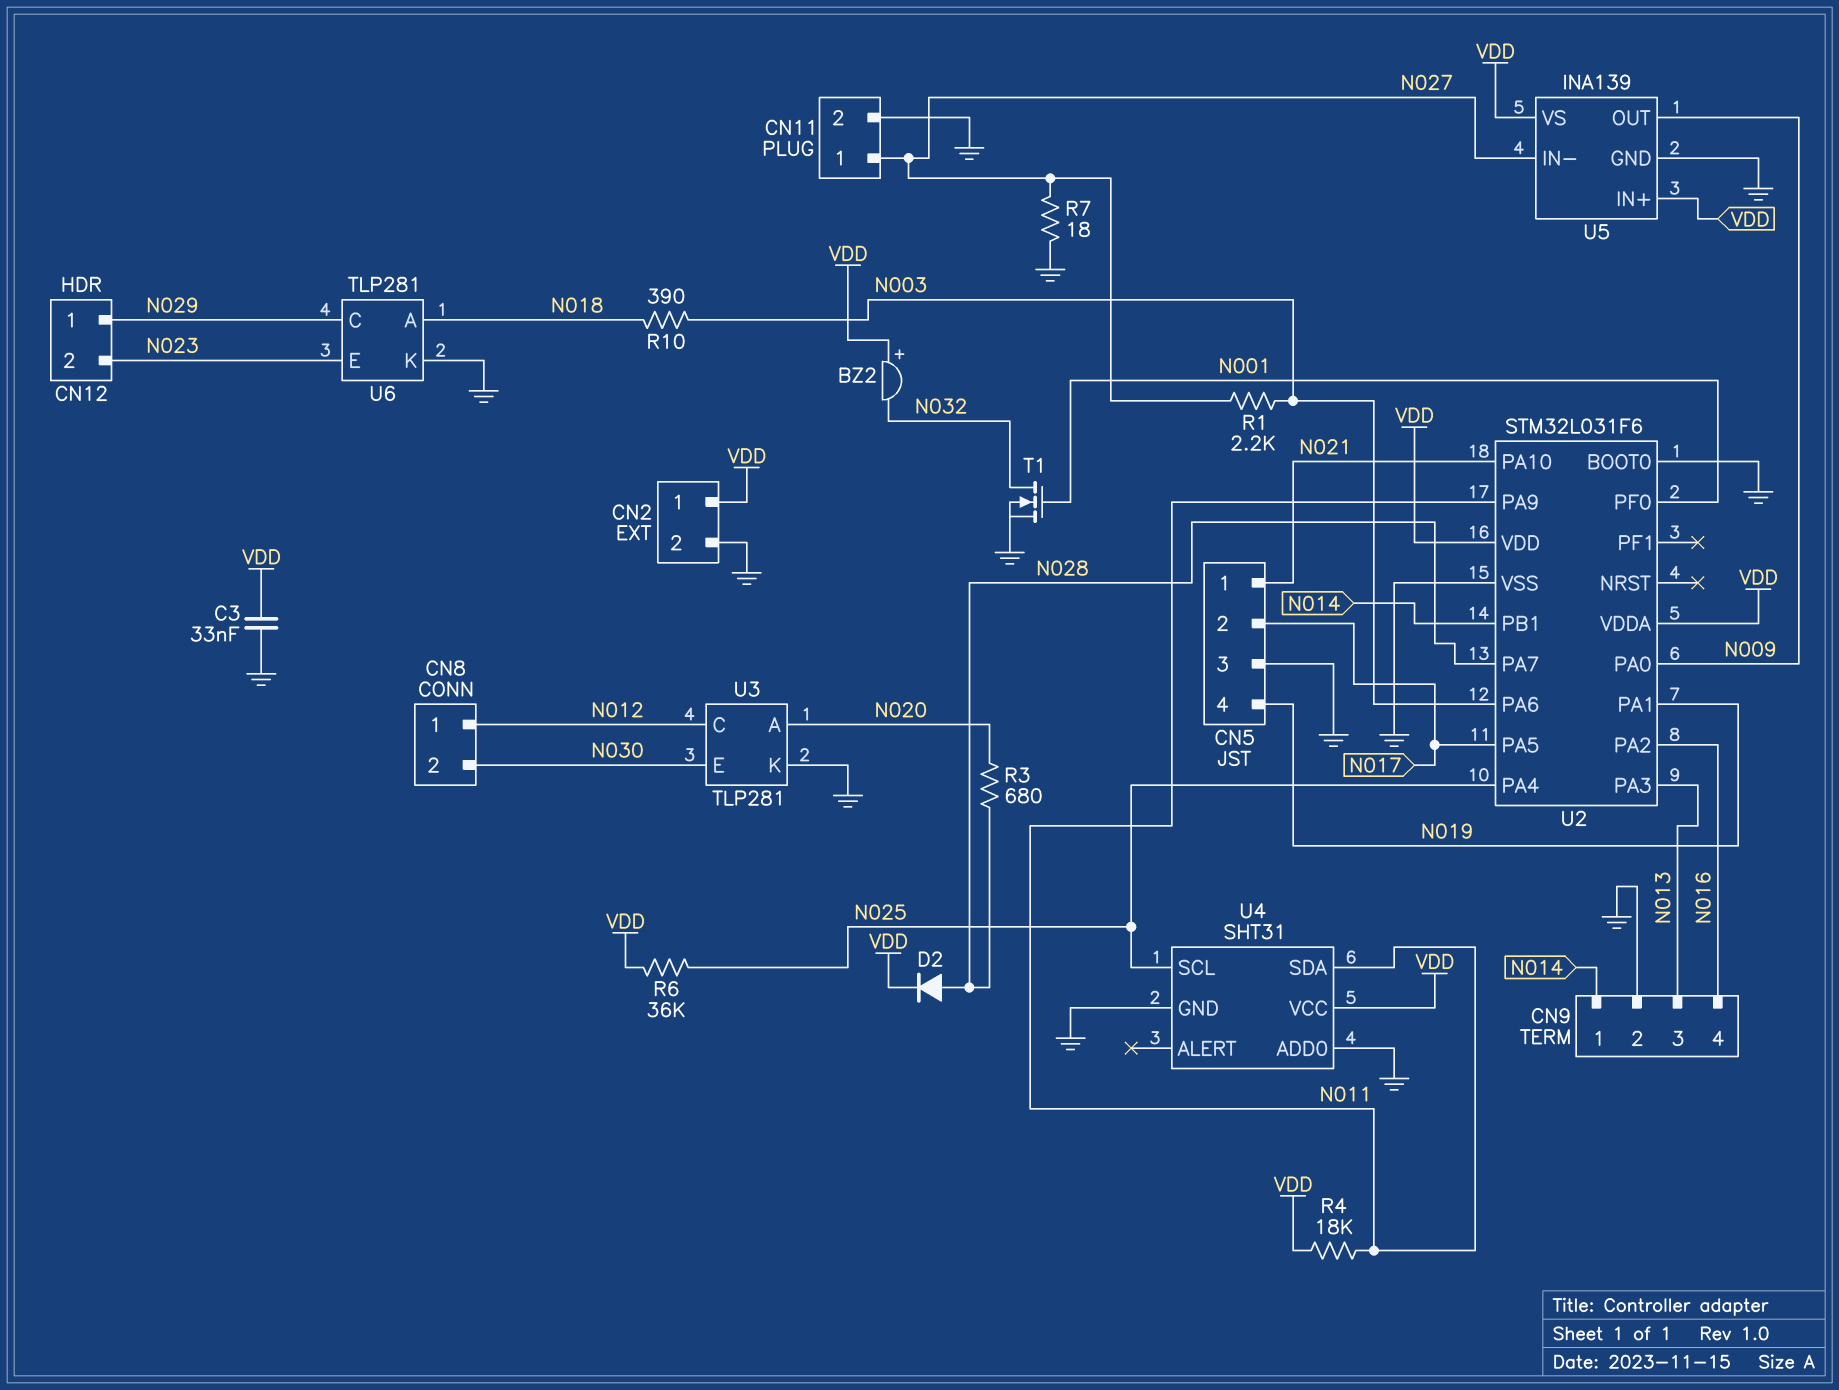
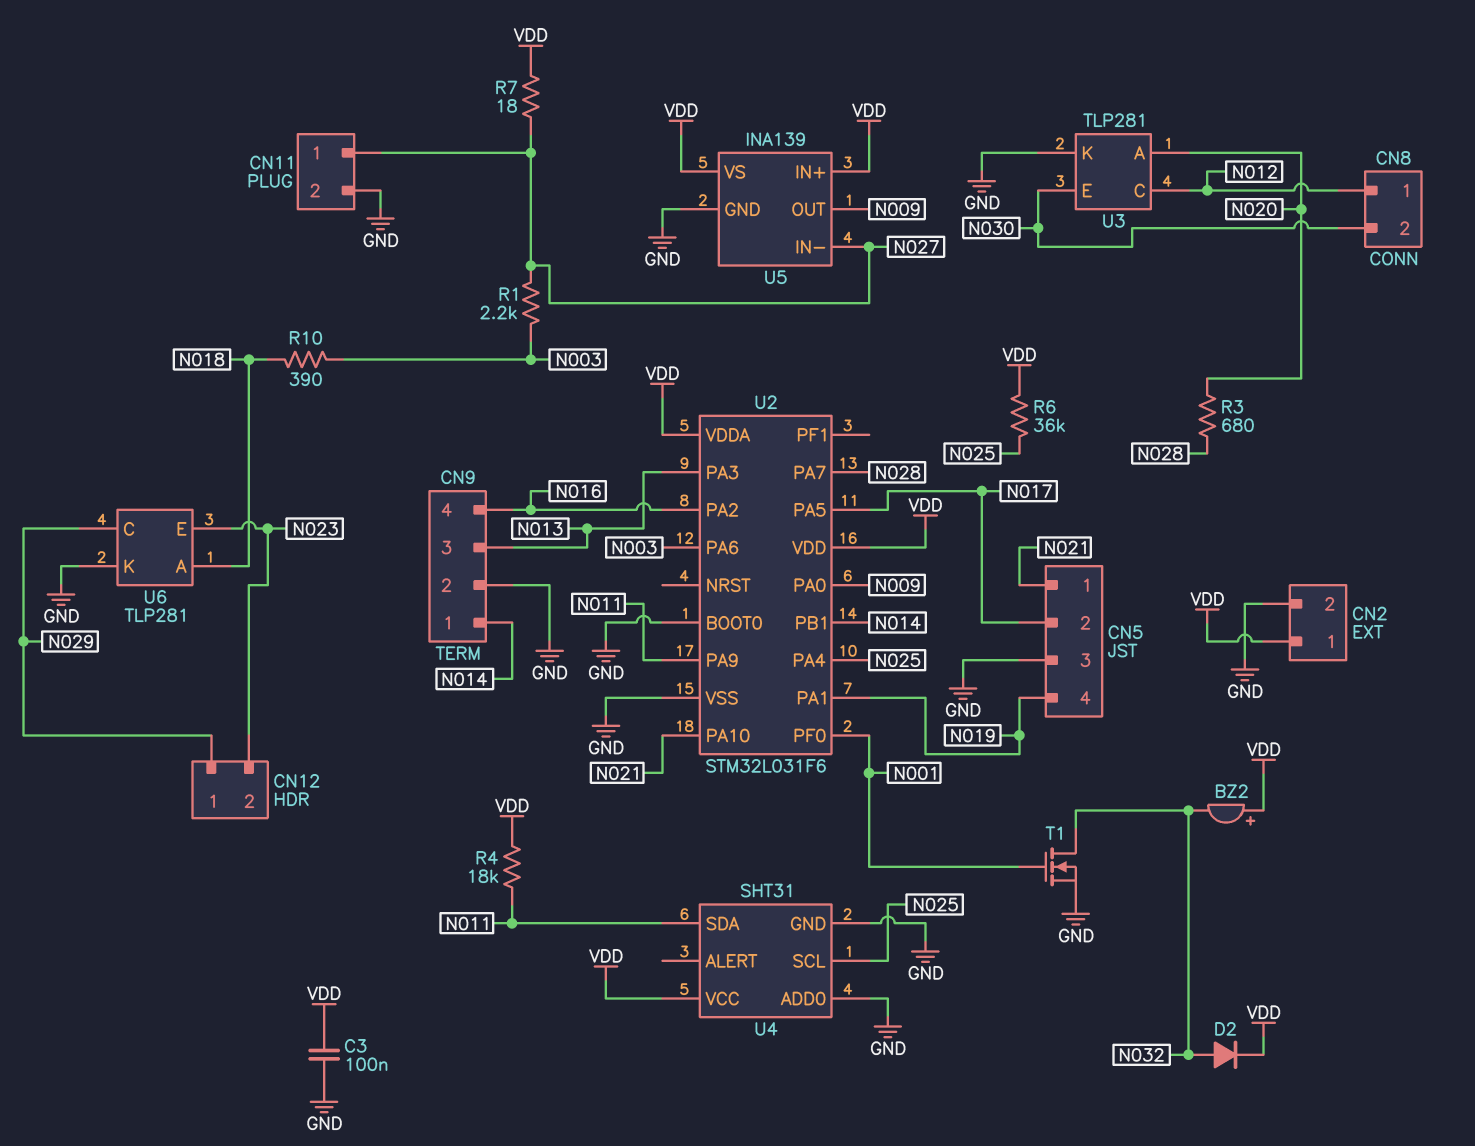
C3: 33nF (GND, VDD) -> 100nF (GND, VDD)
D2: diode (A N028, K VDD) -> diode (A N032, K VDD)
R7: 18 (GND, N027) -> 18 (N027, VDD)

